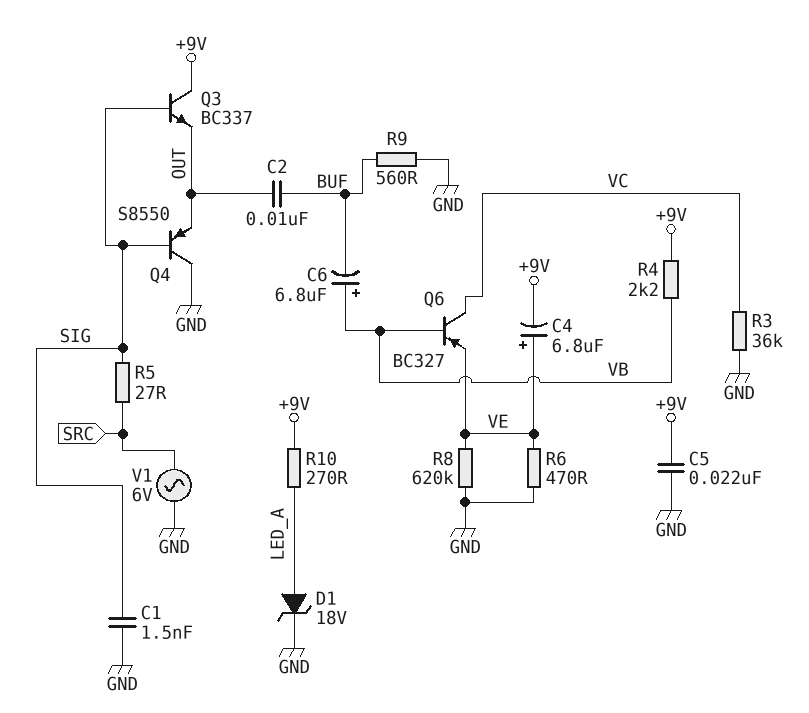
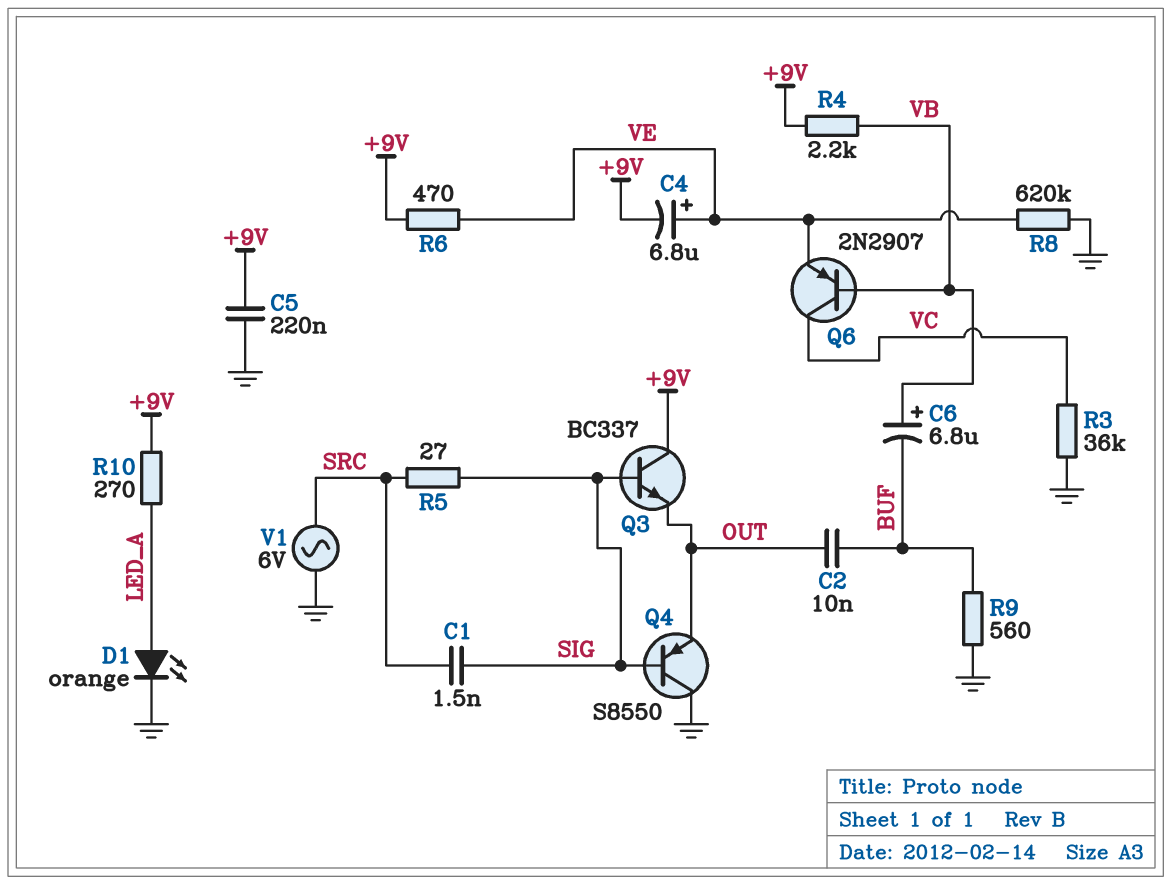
C1: 1.5nF (GND, SIG) -> 1.5nF (SIG, SRC)
C5: 22nF (+9V, GND) -> 220nF (+9V, GND)
D1: zener 18V (A LED_A, K GND) -> LED orange (A LED_A, K GND)
Q6: PNP BC327 (B VB, C VC, E VE) -> PNP 2N2907 (B VB, C VC, E VE)
R6: 470 (GND, VE) -> 470 (+9V, VE)

